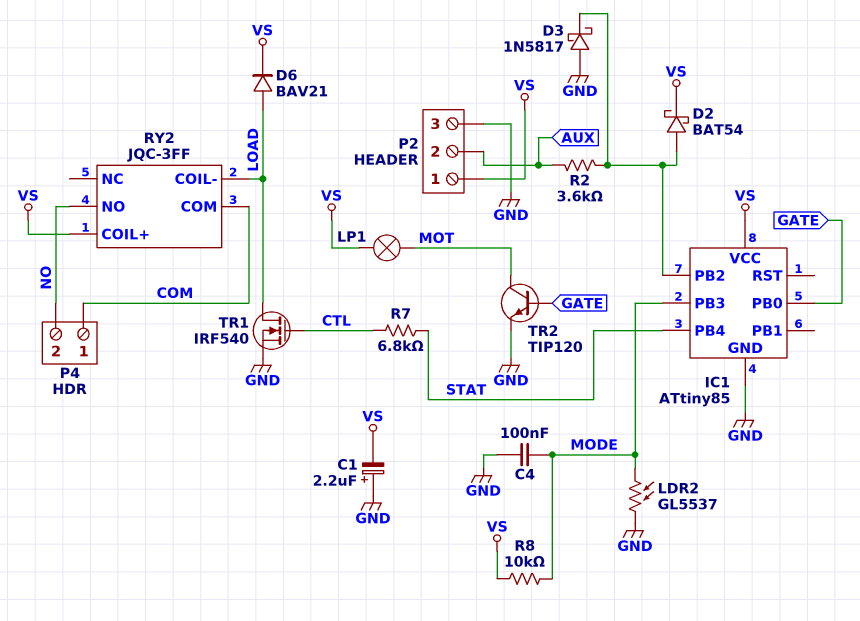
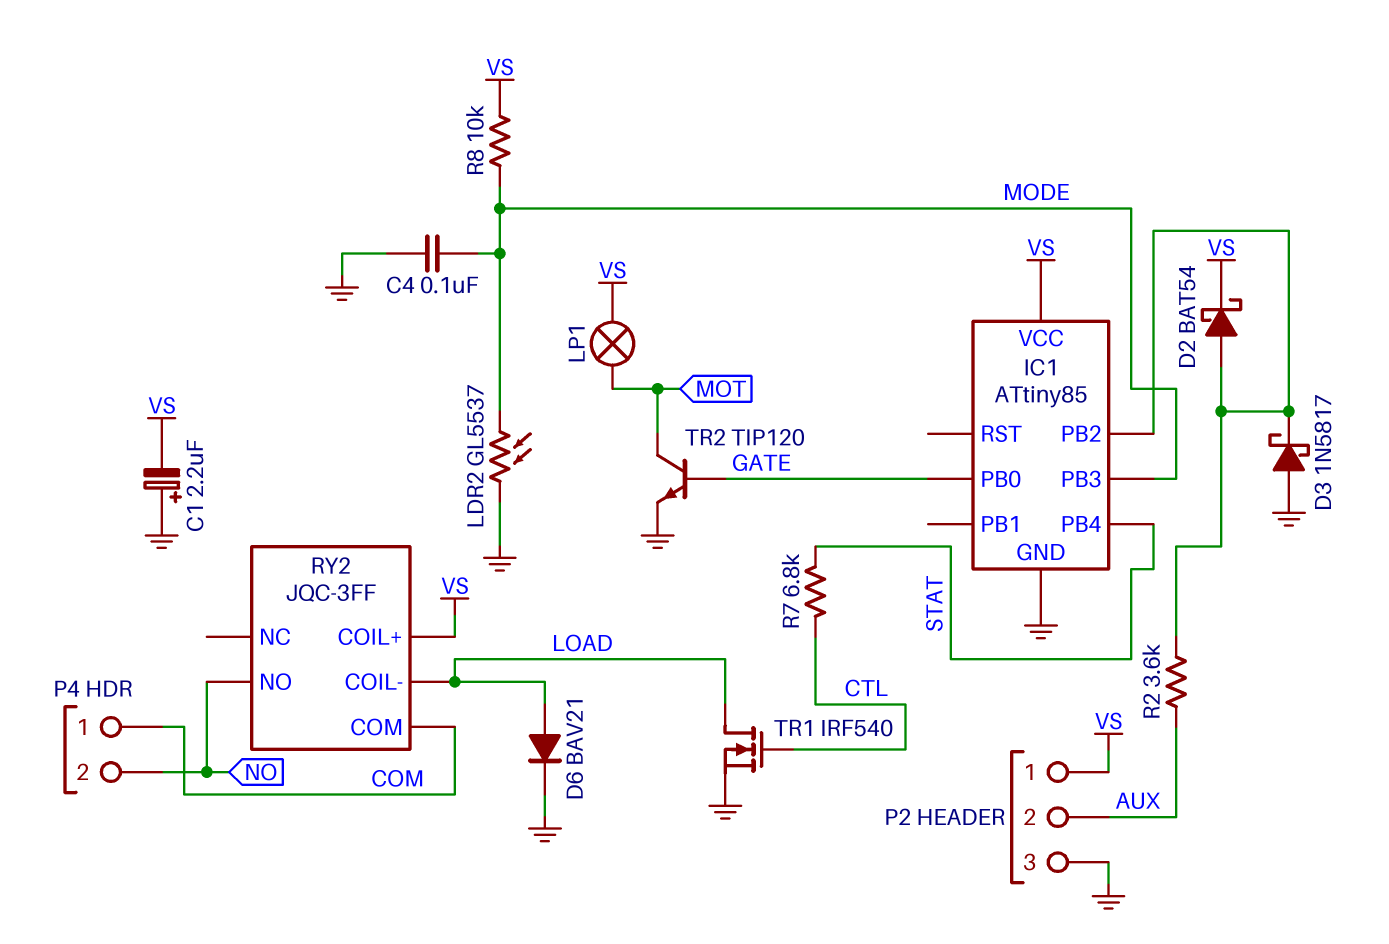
D6: diode BAV21 (A LOAD, K VS) -> diode BAV21 (A LOAD, K GND)

